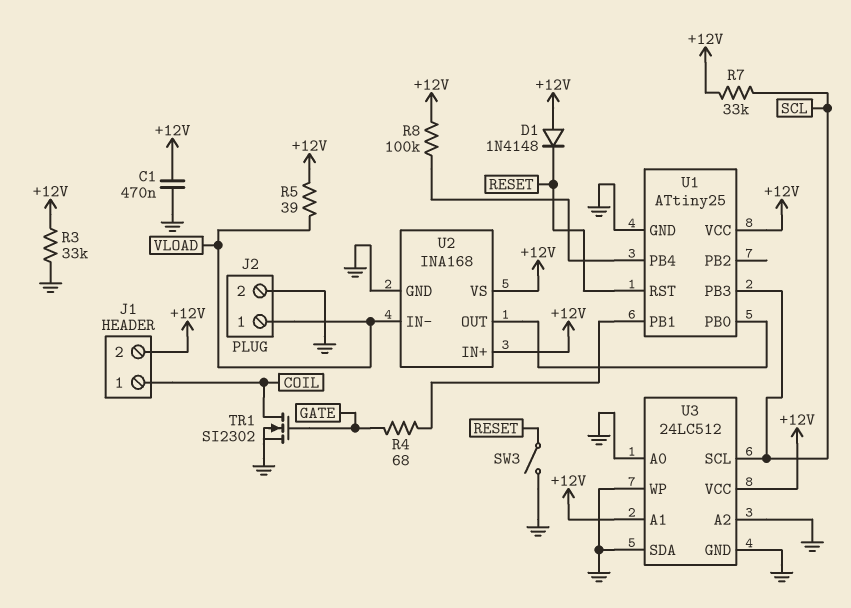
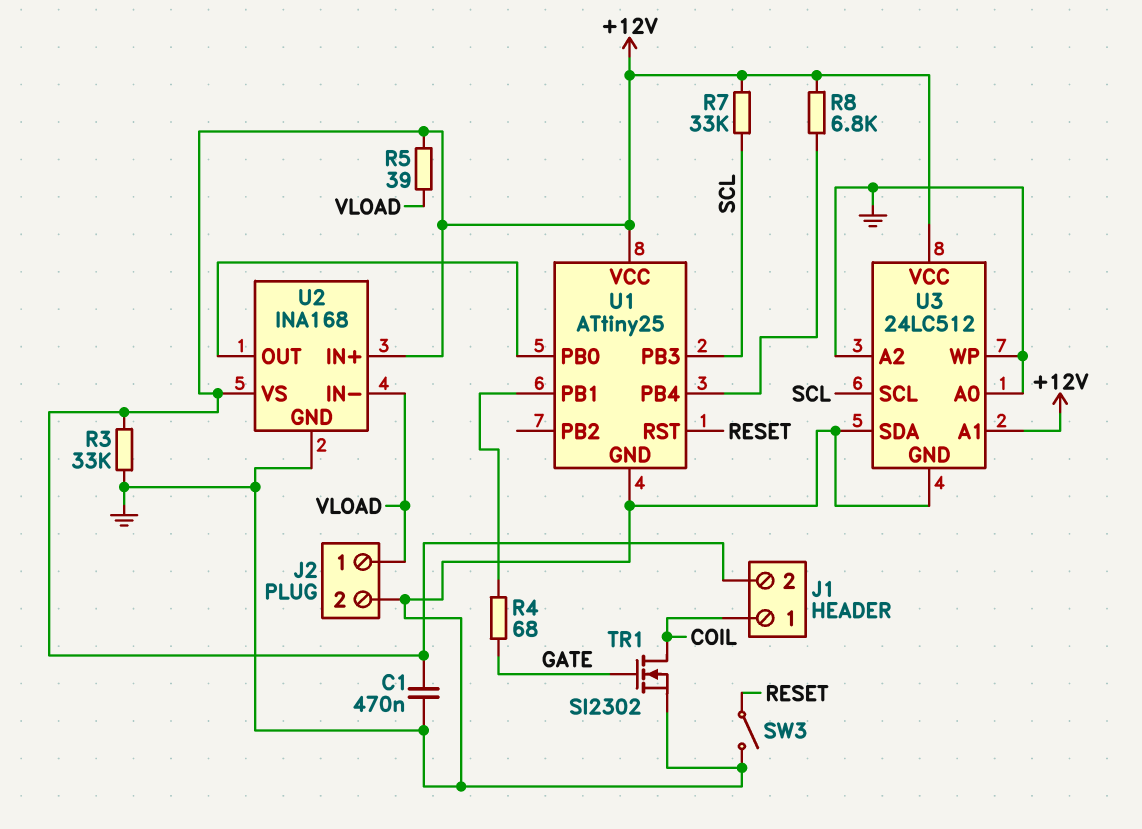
D1: diode 1N4148 (A +12V, K RESET) -> none
R8: 100k (+12V, U1/PB4) -> 6.8k (+12V, U1/PB4)

